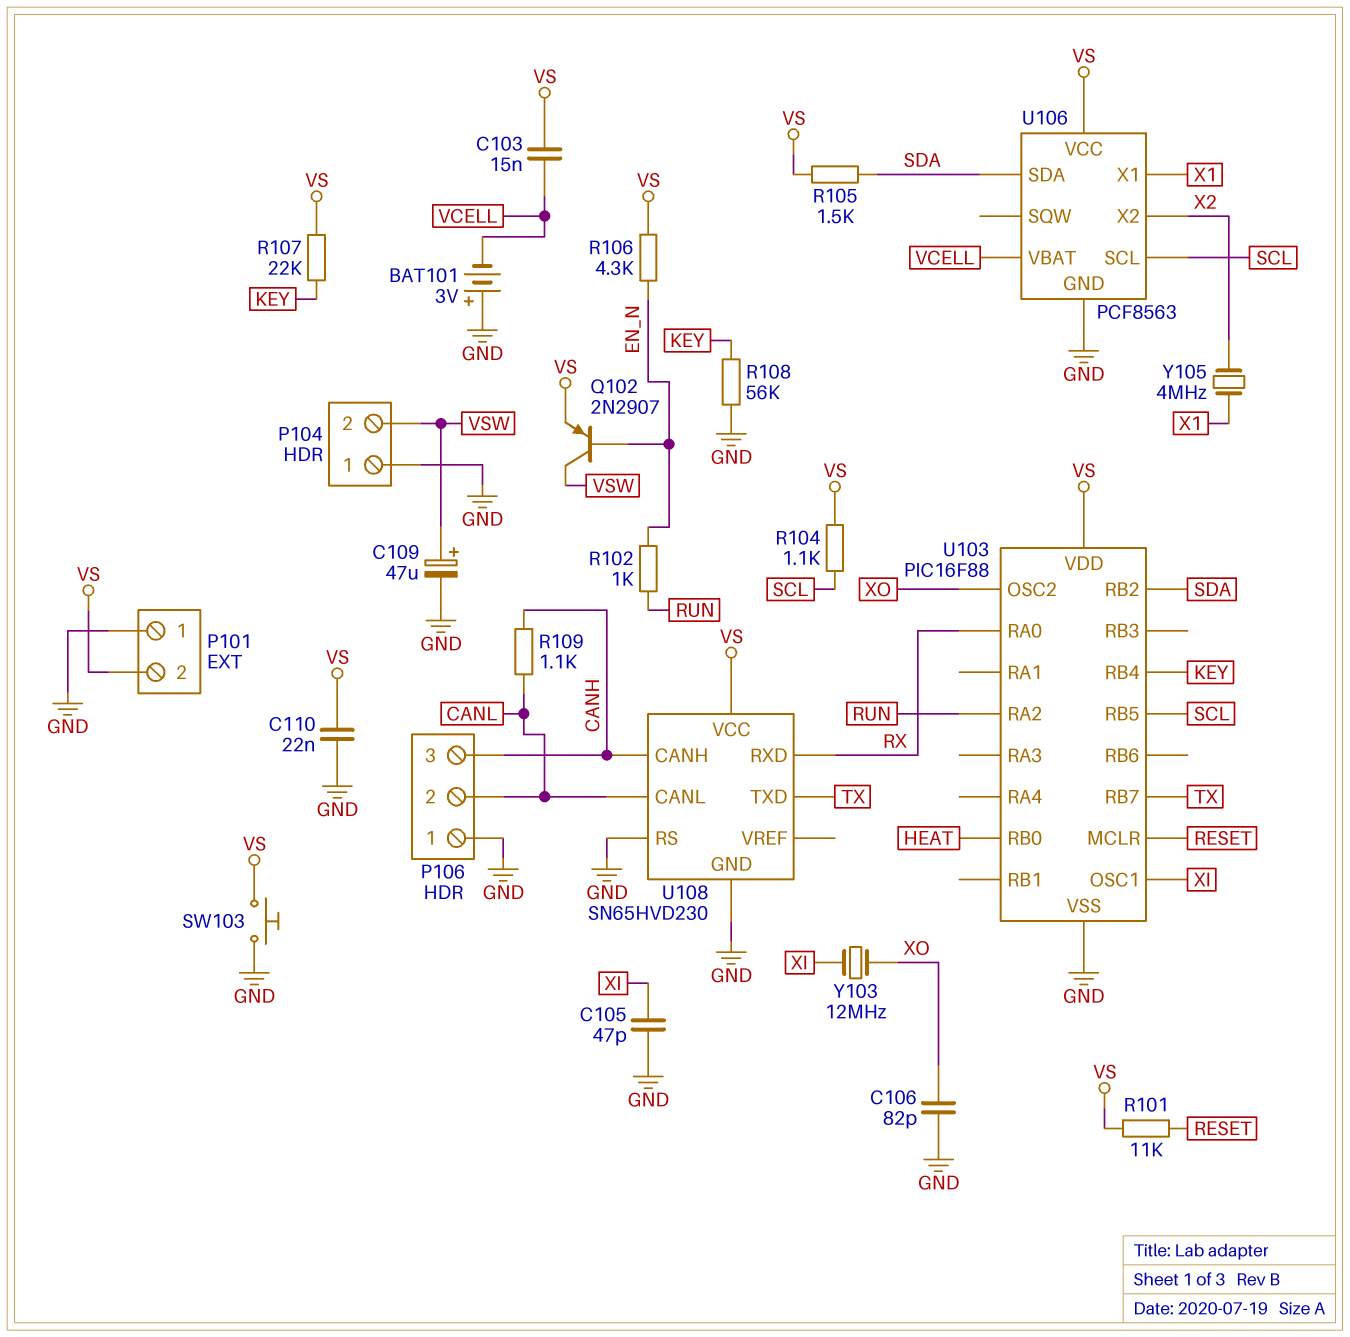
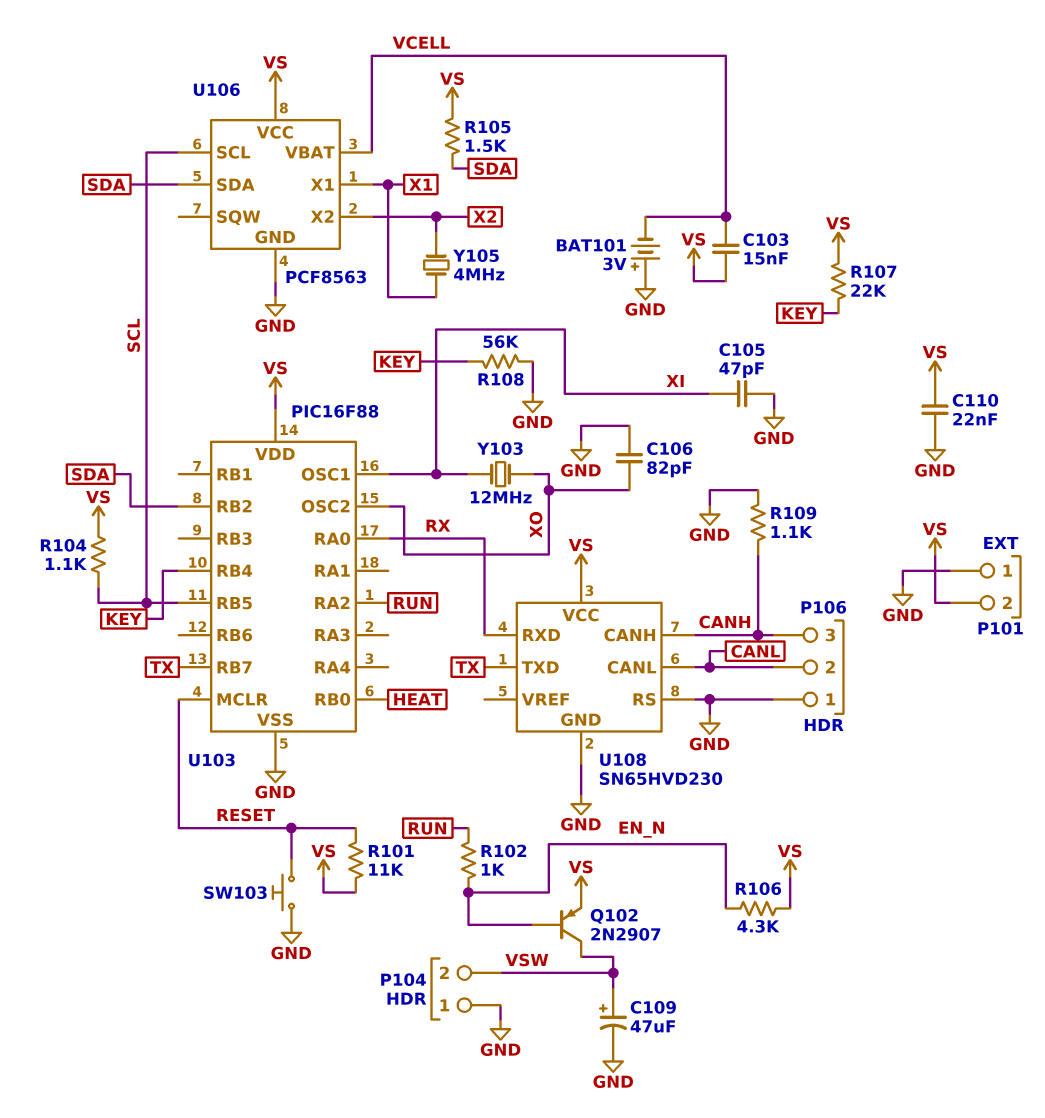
R109: 1.1k (CANH, CANL) -> 1.1k (CANH, GND)
SW103: button (GND, VS) -> button (GND, RESET)

